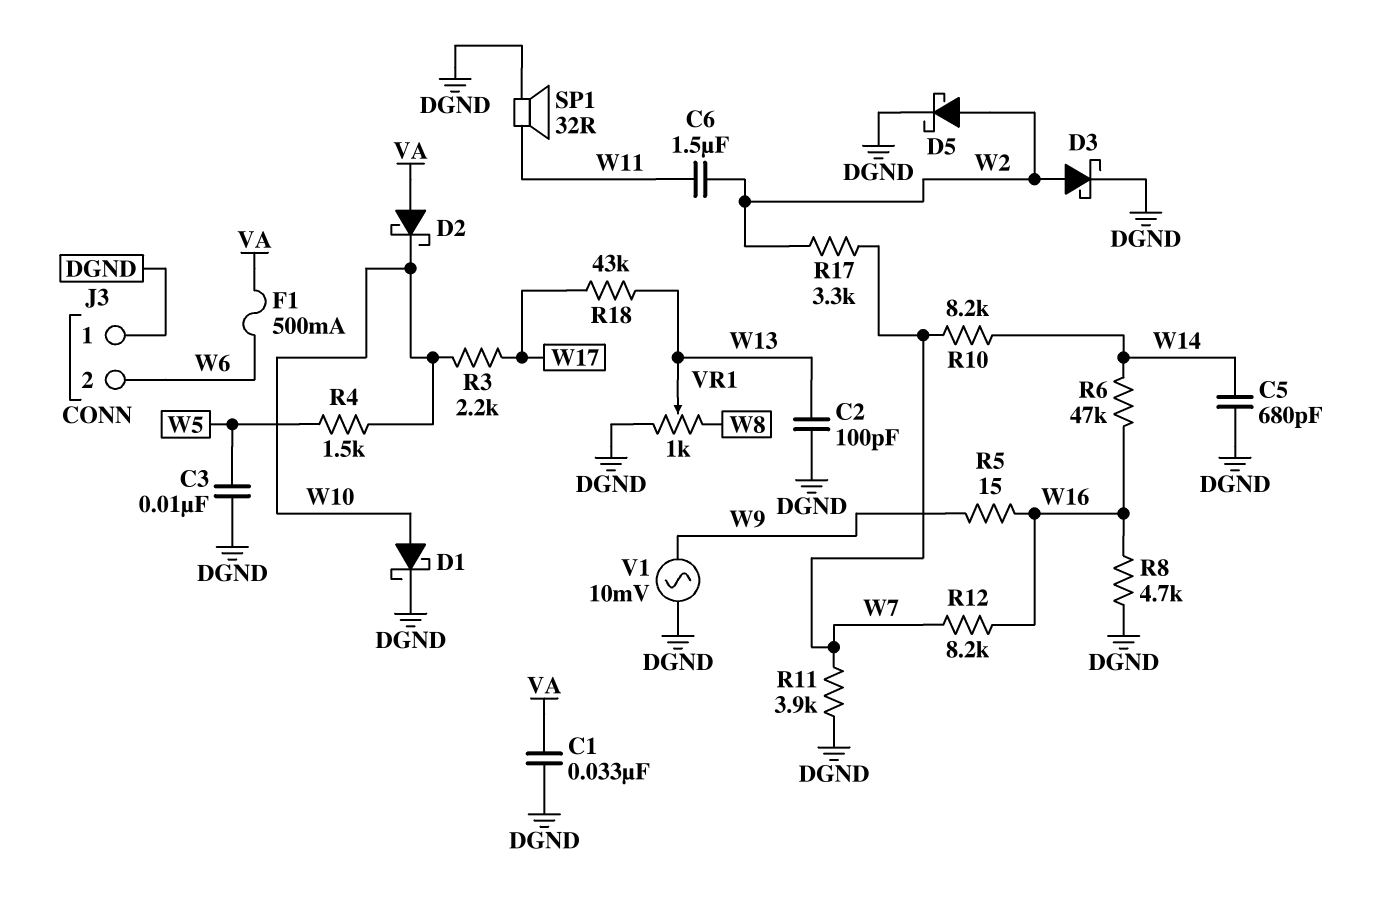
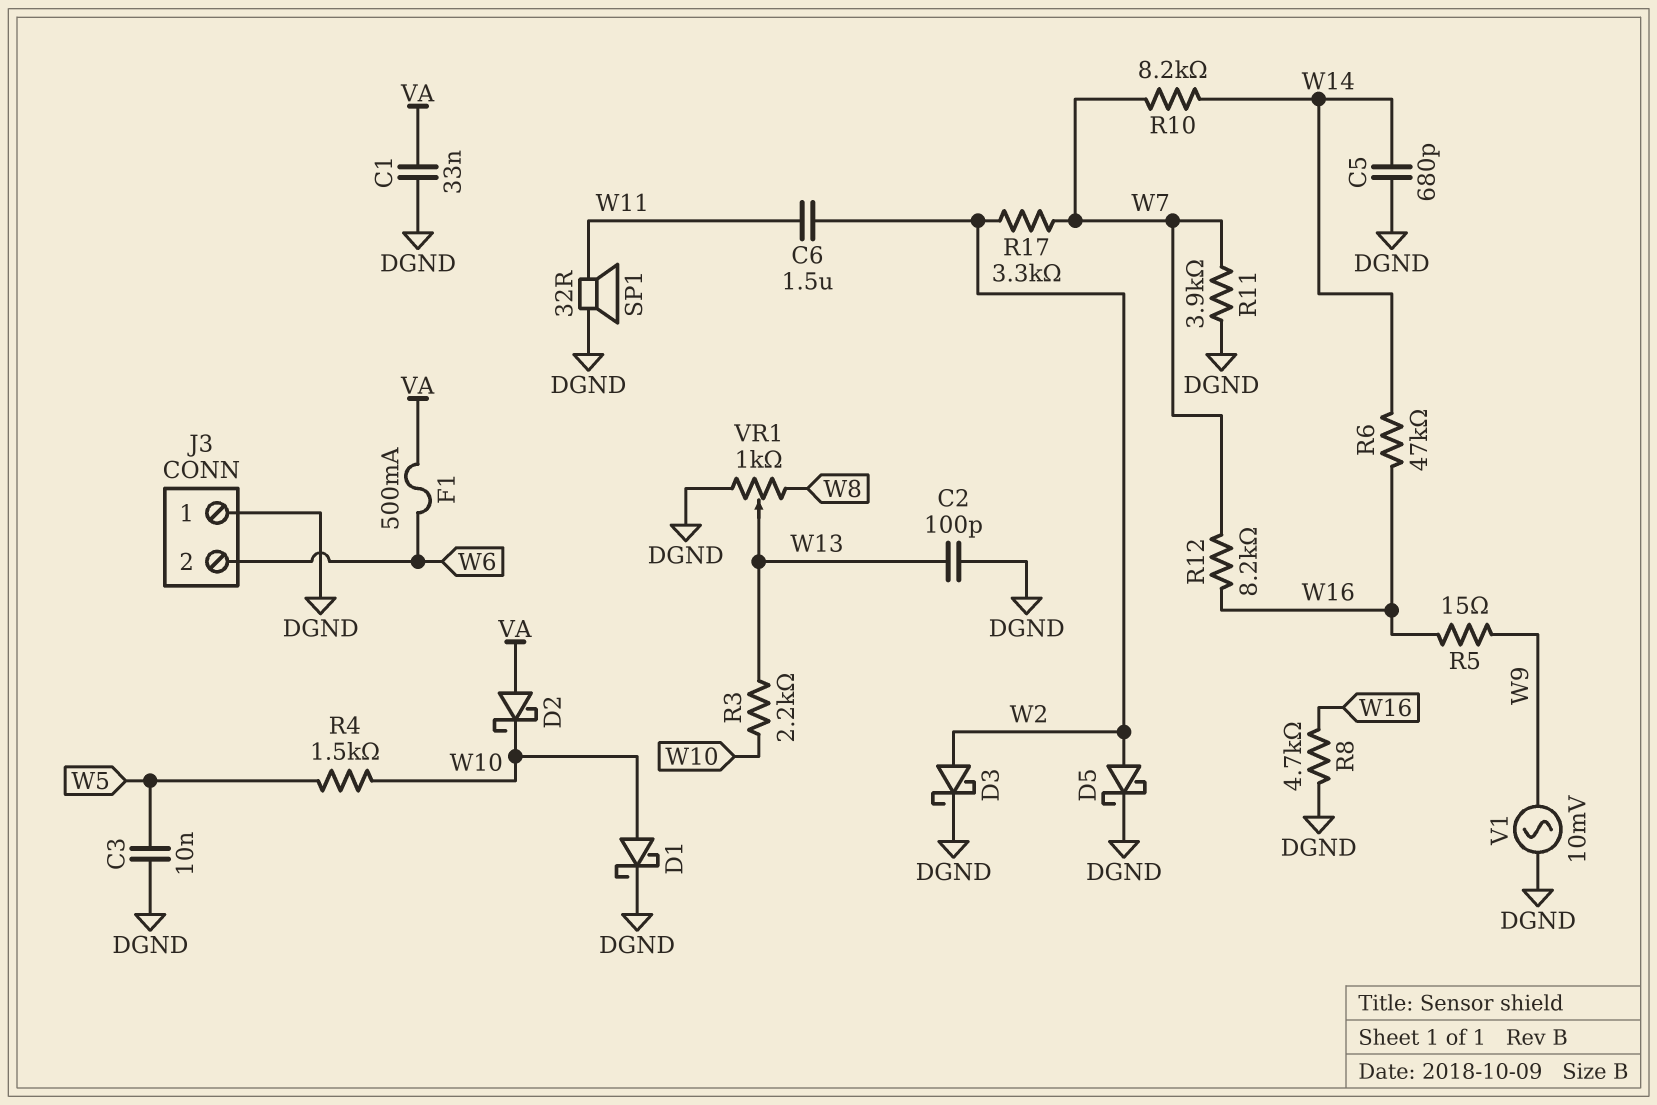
R3: 2.2k (W10, W17) -> 2.2k (W10, W13)
R18: 43k (W13, W17) -> none

